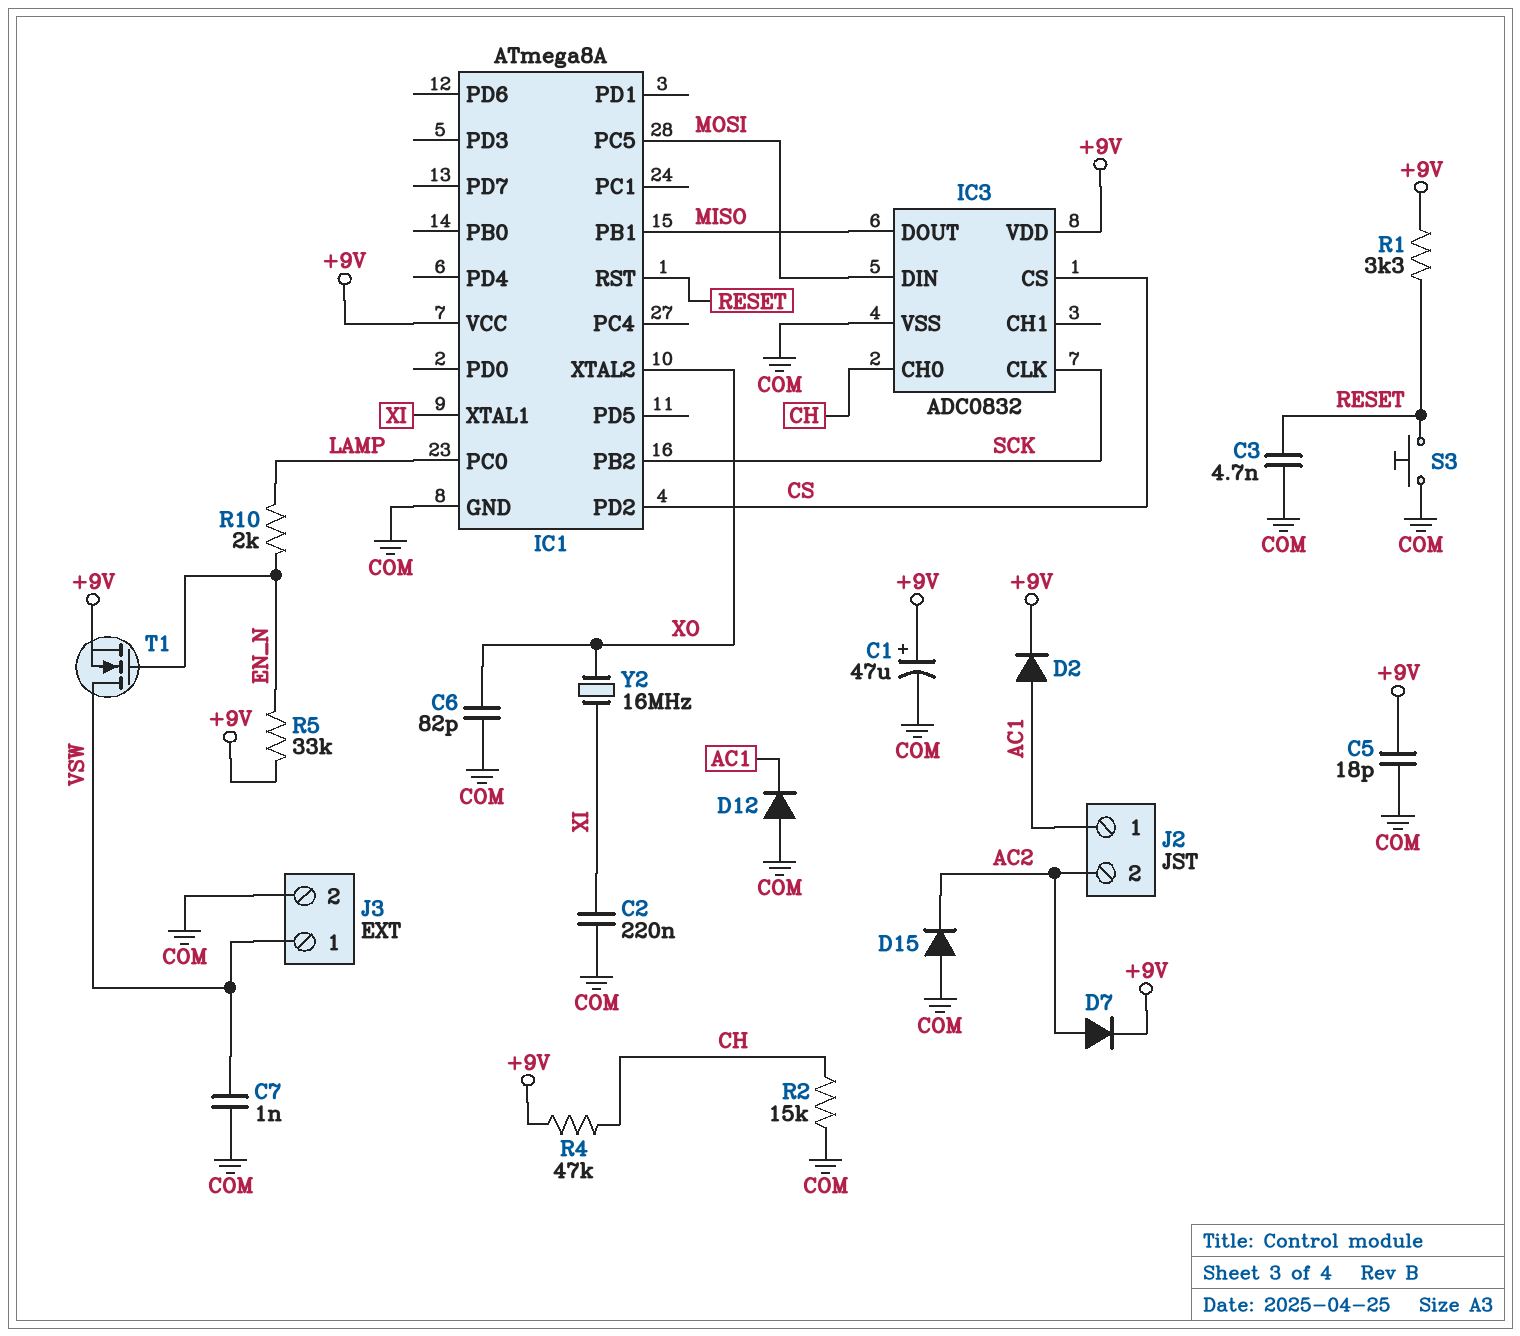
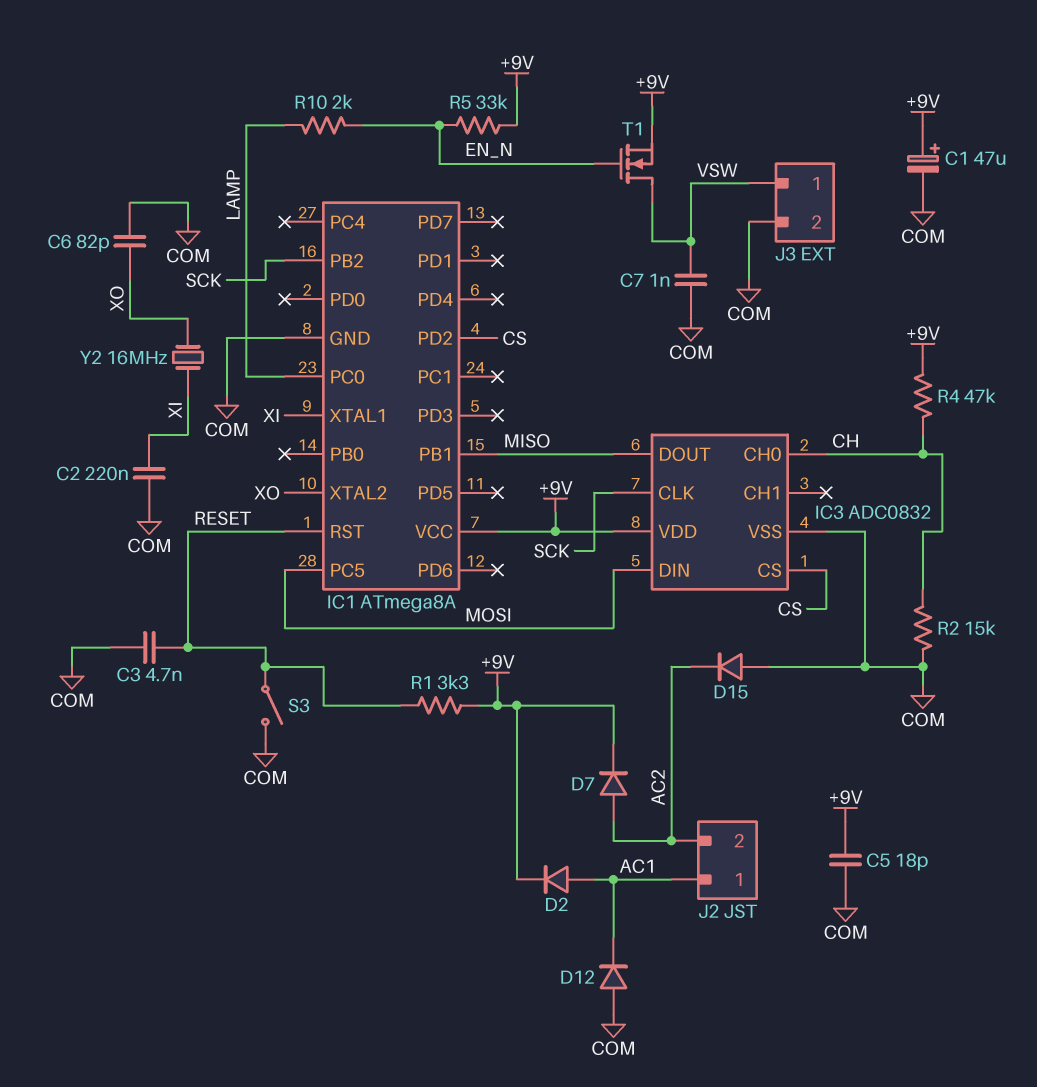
S3: button (COM, RESET) -> switch (COM, RESET)

